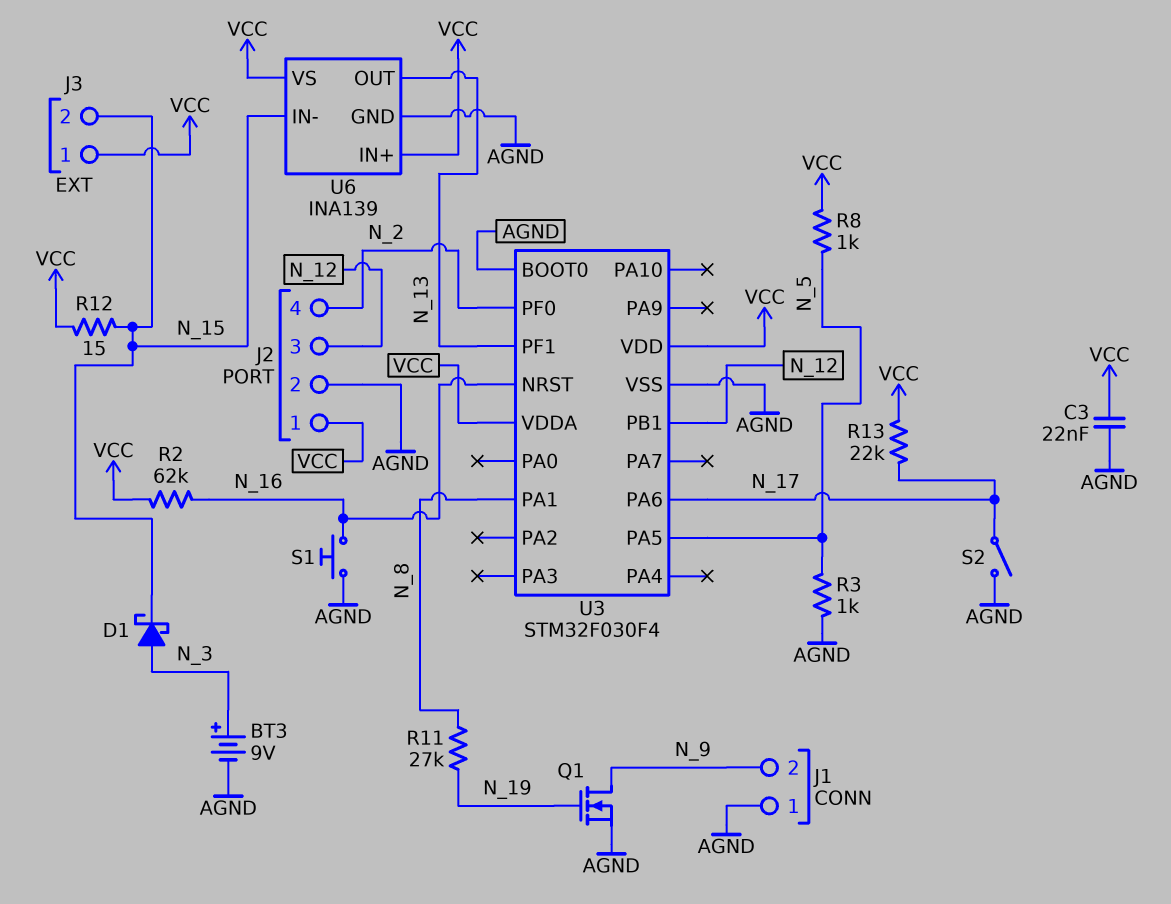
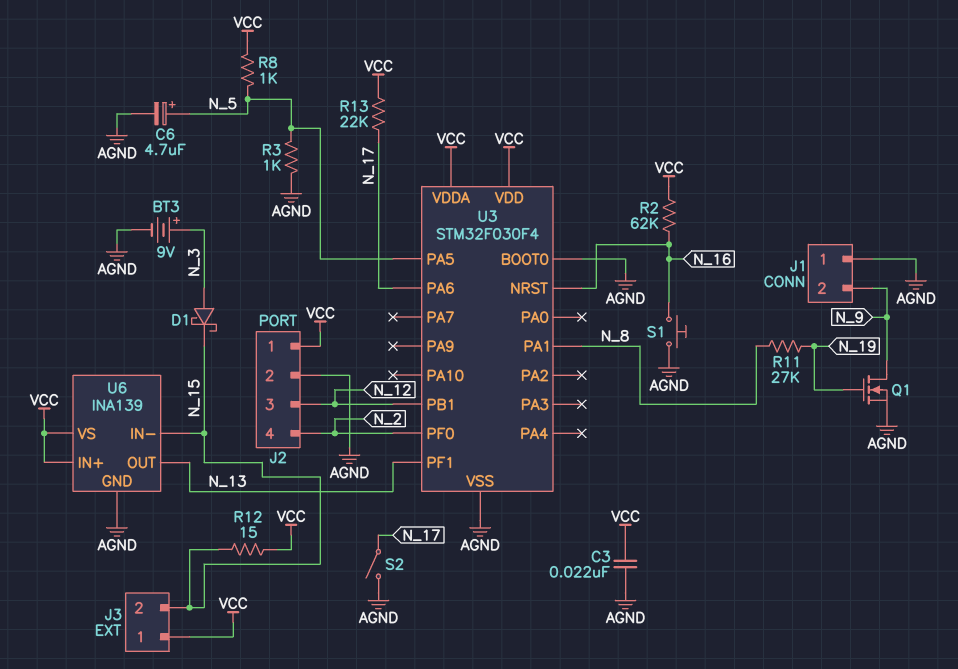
C6: none -> 4.7uF (plus N_5, minus AGND)

